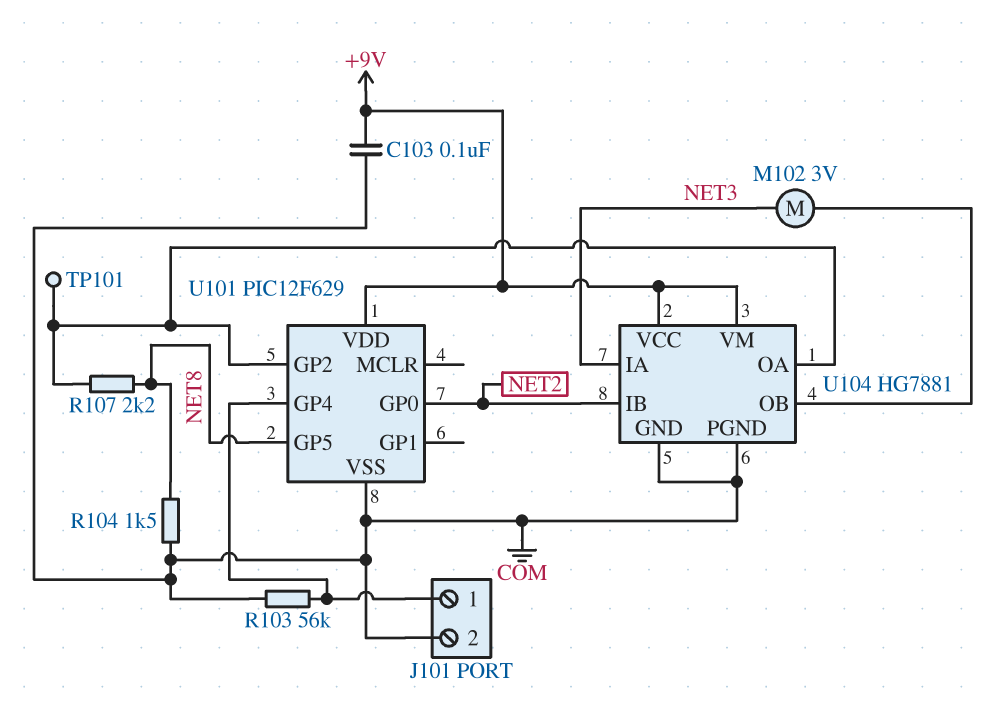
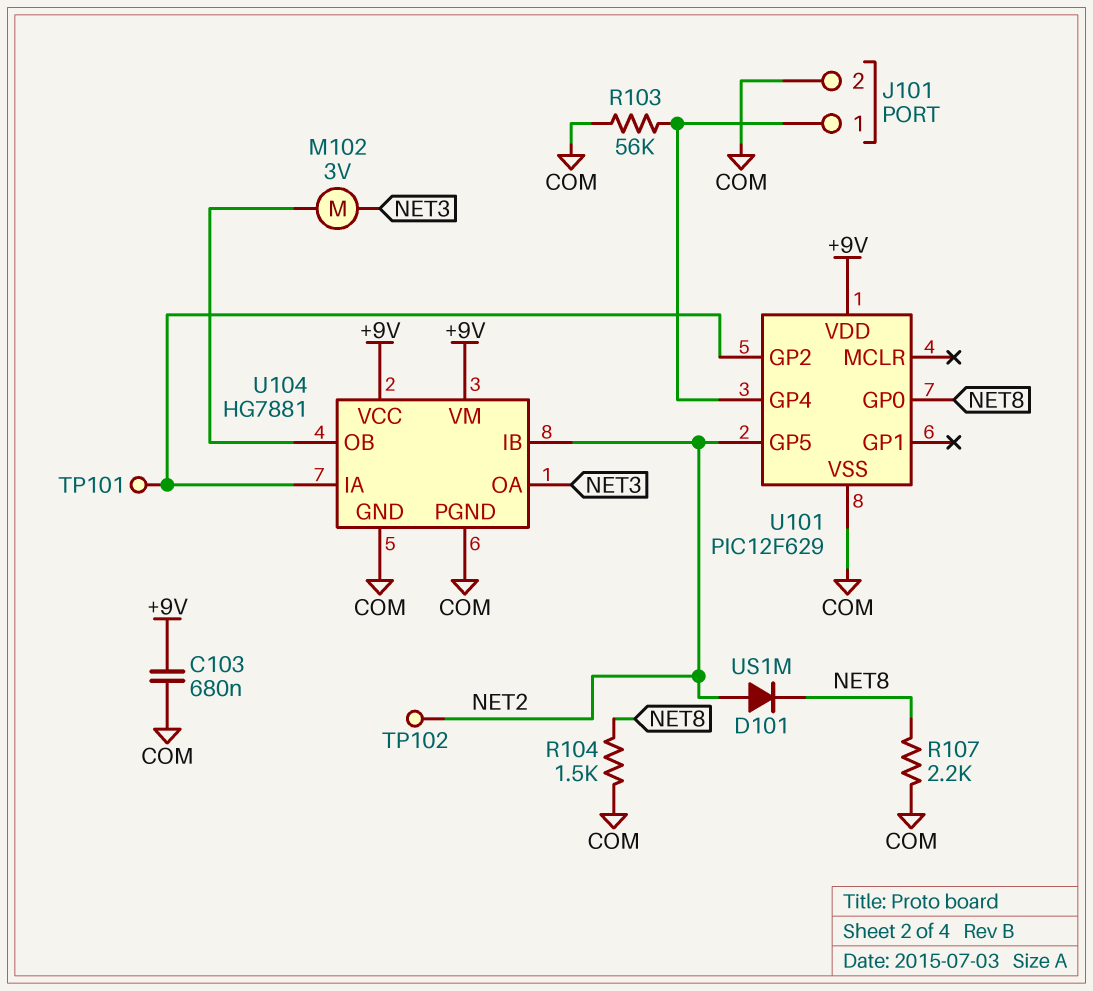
C103: 100nF (+9V, COM) -> 680nF (+9V, COM)
D101: none -> diode US1M (A NET2, K NET8)
R107: 2.2k (NET8, U101/GP2) -> 2.2k (COM, NET8)
TP102: none -> test point (NET2)
U101 pin GP0: NET2 -> NET8
U101 pin GP5: NET8 -> NET2
U104 pin IA: NET3 -> U101/GP2
U104 pin OA: U101/GP2 -> NET3

